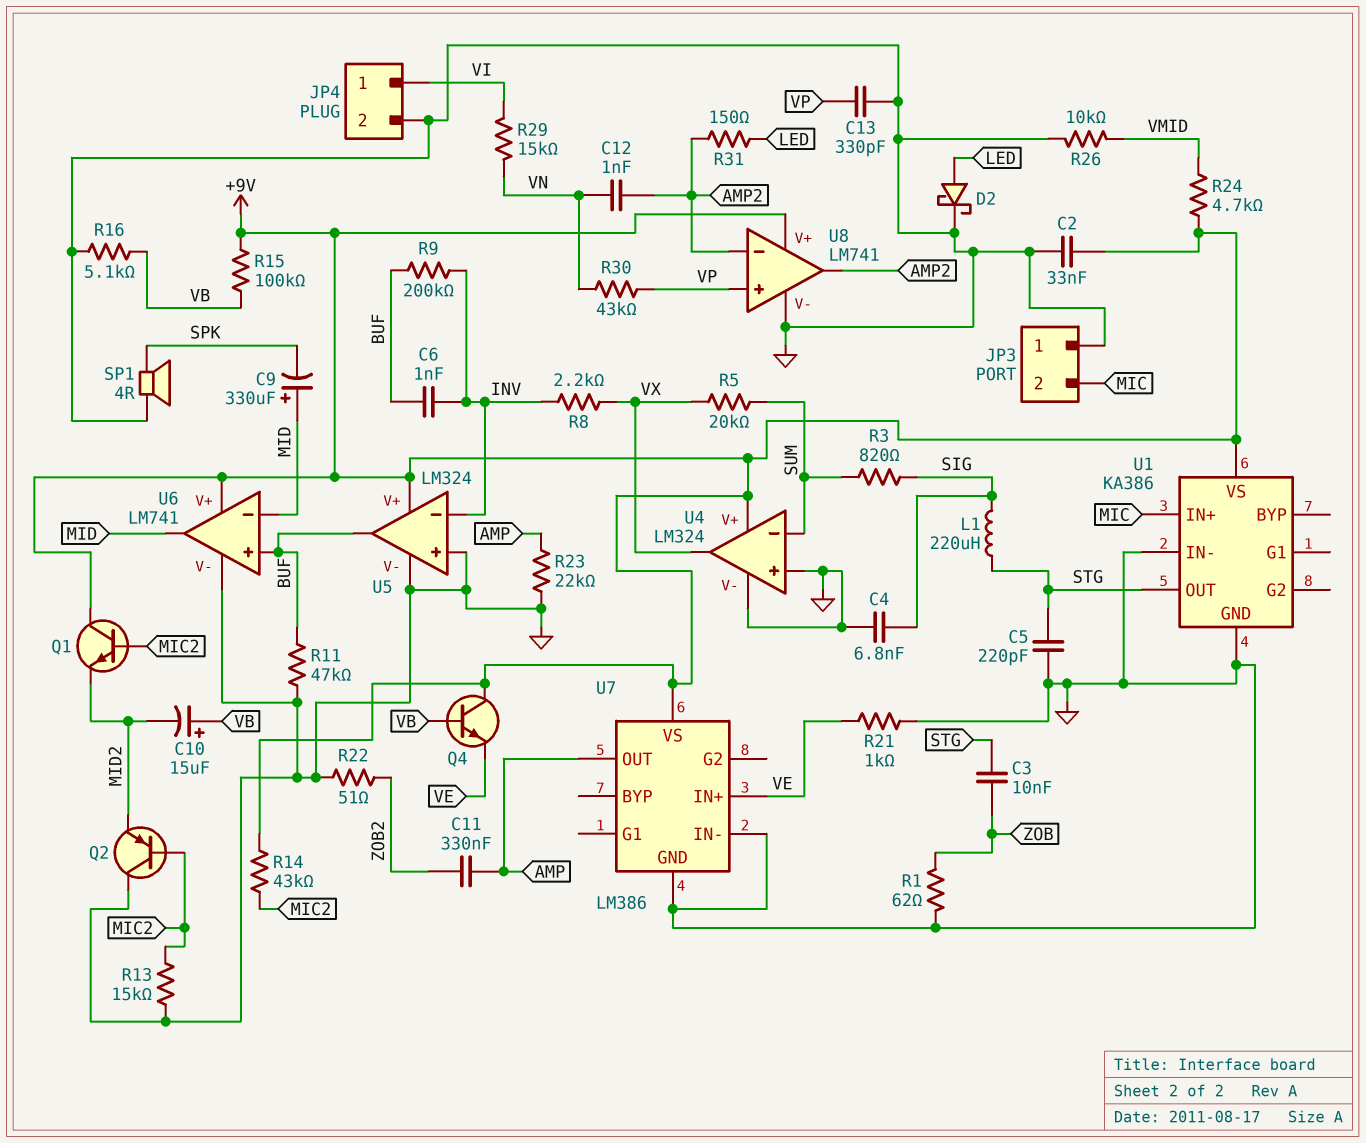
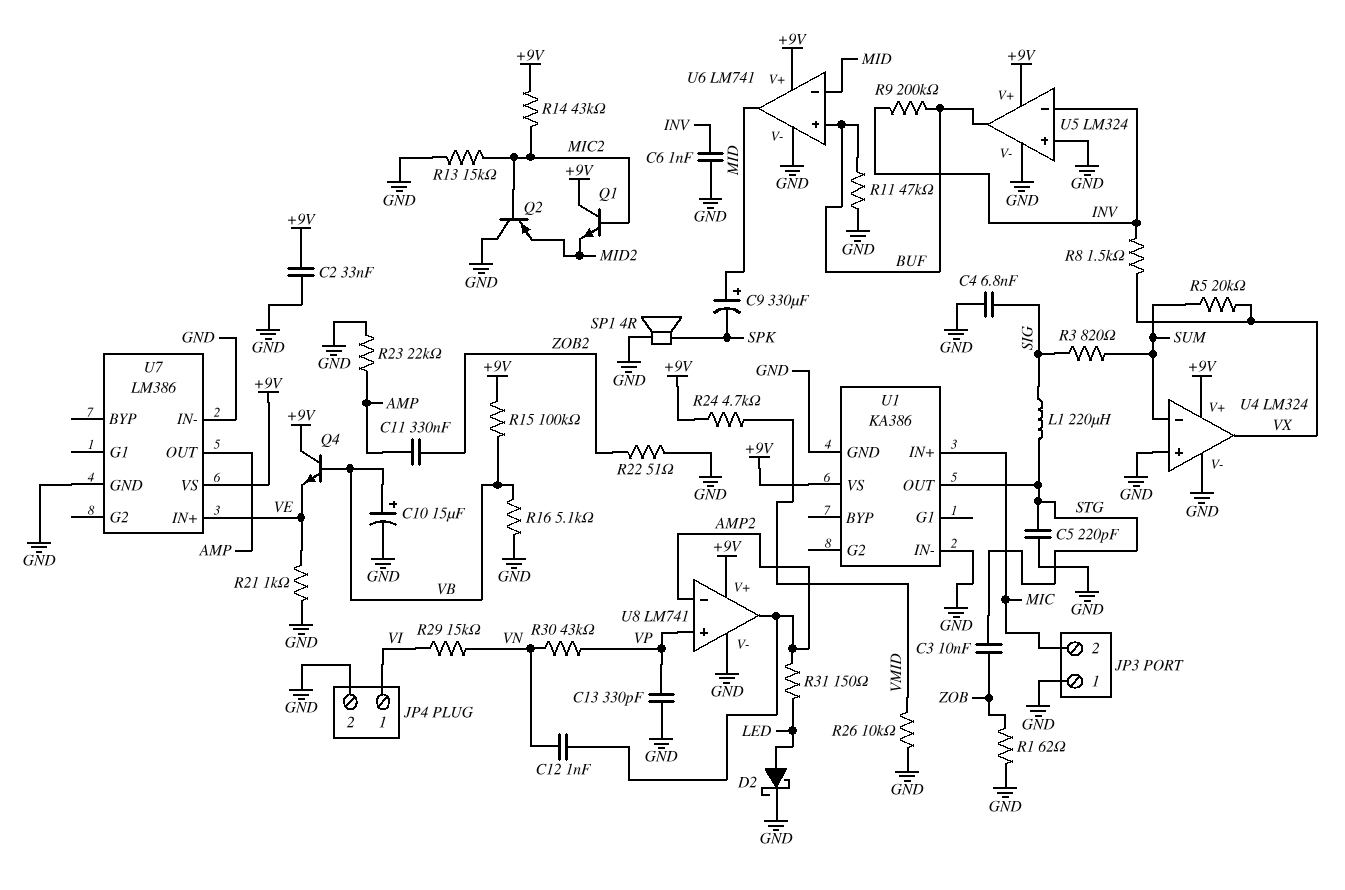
C6: 1nF (BUF, INV) -> 1nF (GND, INV)
C10: 15uF (plus VB, minus MID2) -> 15uF (plus VB, minus GND)
R8: 2.2k (INV, VX) -> 1.5k (INV, VX)

